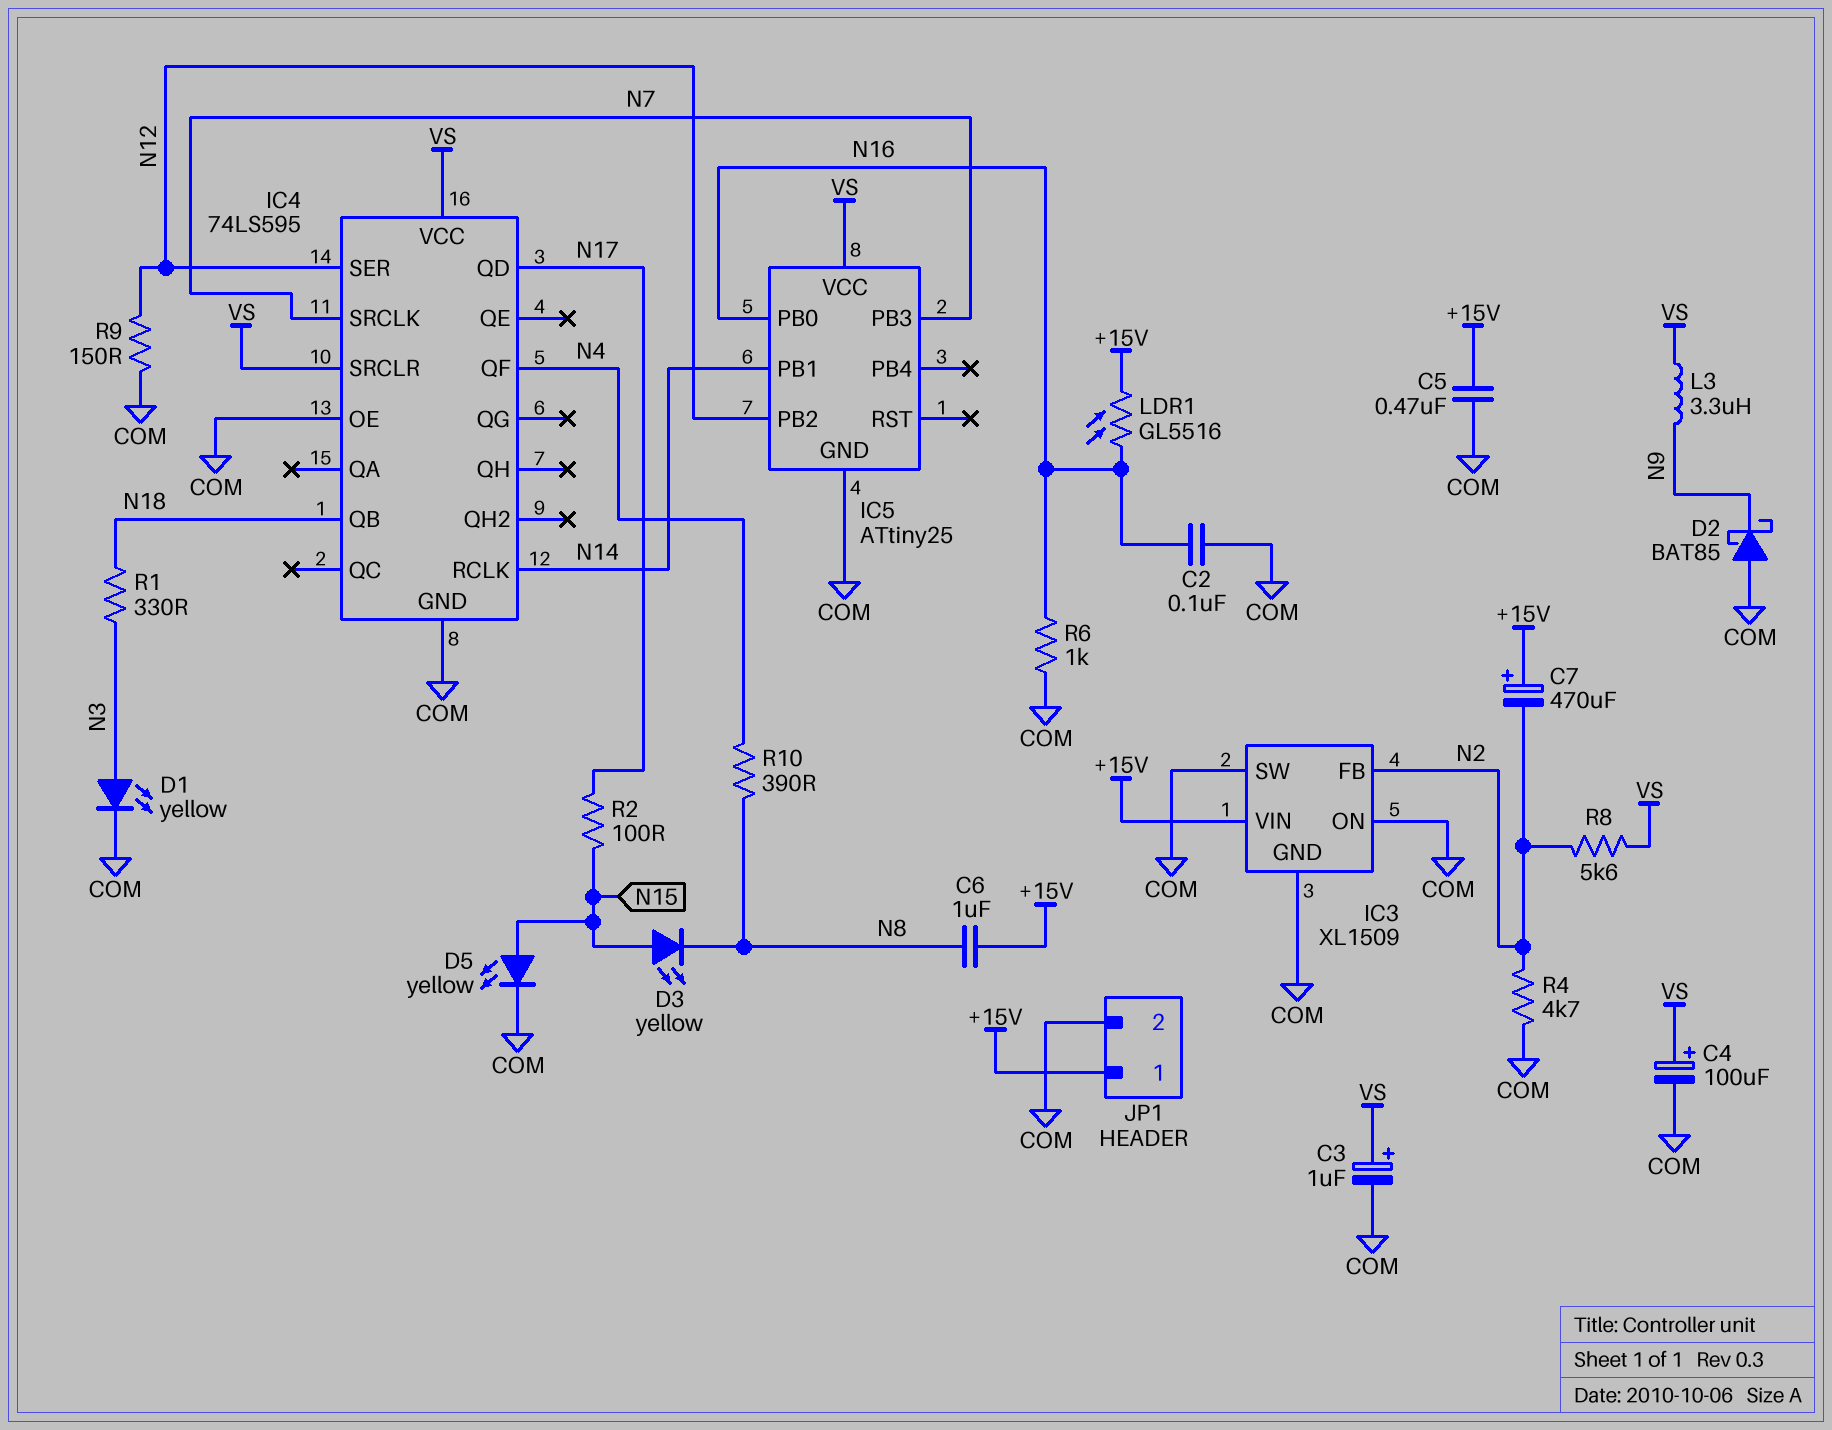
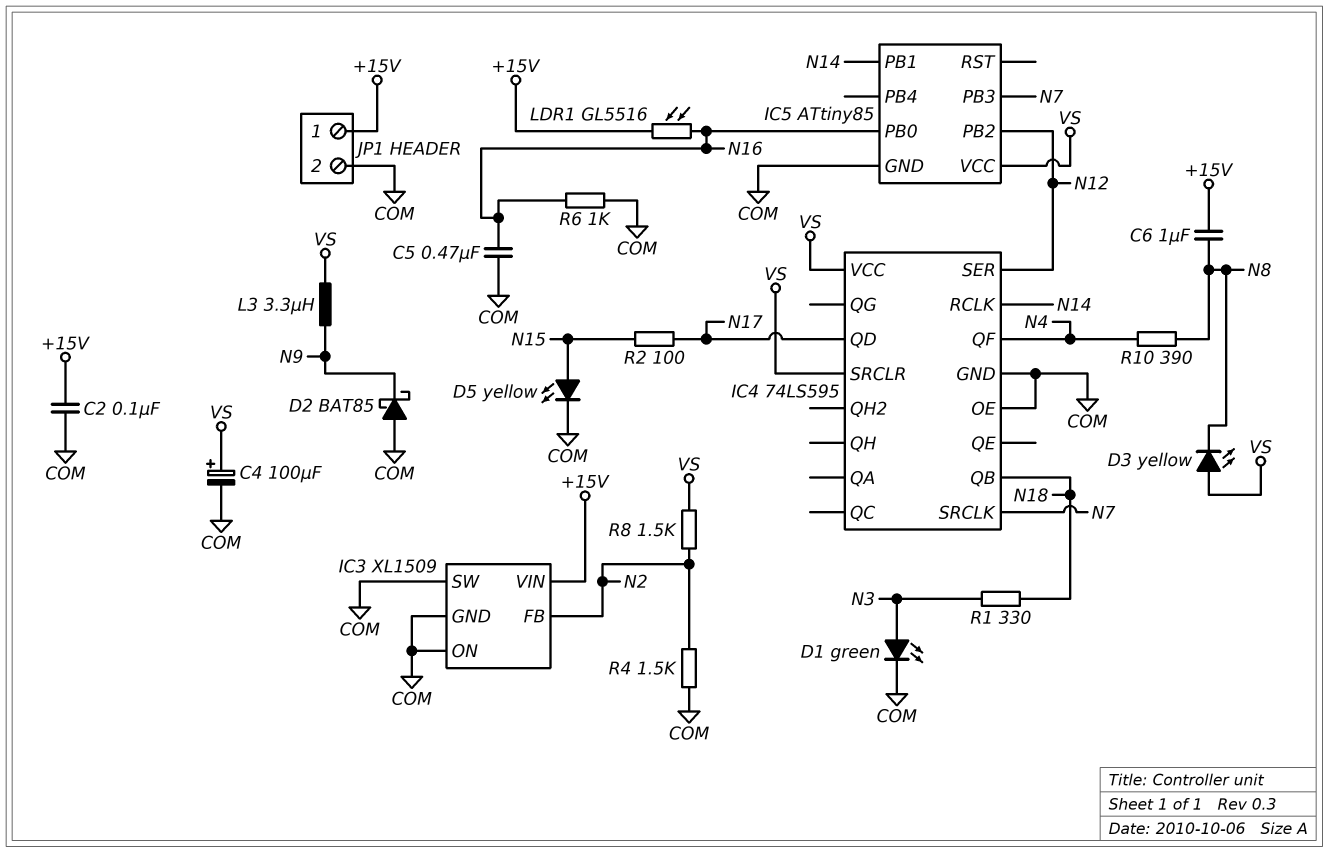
C2: 100nF (COM, N16) -> 100nF (+15V, COM)
C3: 1uF (plus VS, minus COM) -> none
C5: 470nF (+15V, COM) -> 470nF (COM, N16)
C7: 470uF (plus +15V, minus N2) -> none
D1: LED yellow (A N3, K COM) -> LED green (A N3, K COM)
D3: LED yellow (A N15, K N8) -> LED yellow (A VS, K N8)
IC5: ATtiny25 -> ATtiny85
R4: 4.7k (COM, N2) -> 1.5k (COM, N2)
R8: 5.6k (N2, VS) -> 1.5k (N2, VS)
R9: 150 (COM, N12) -> none

